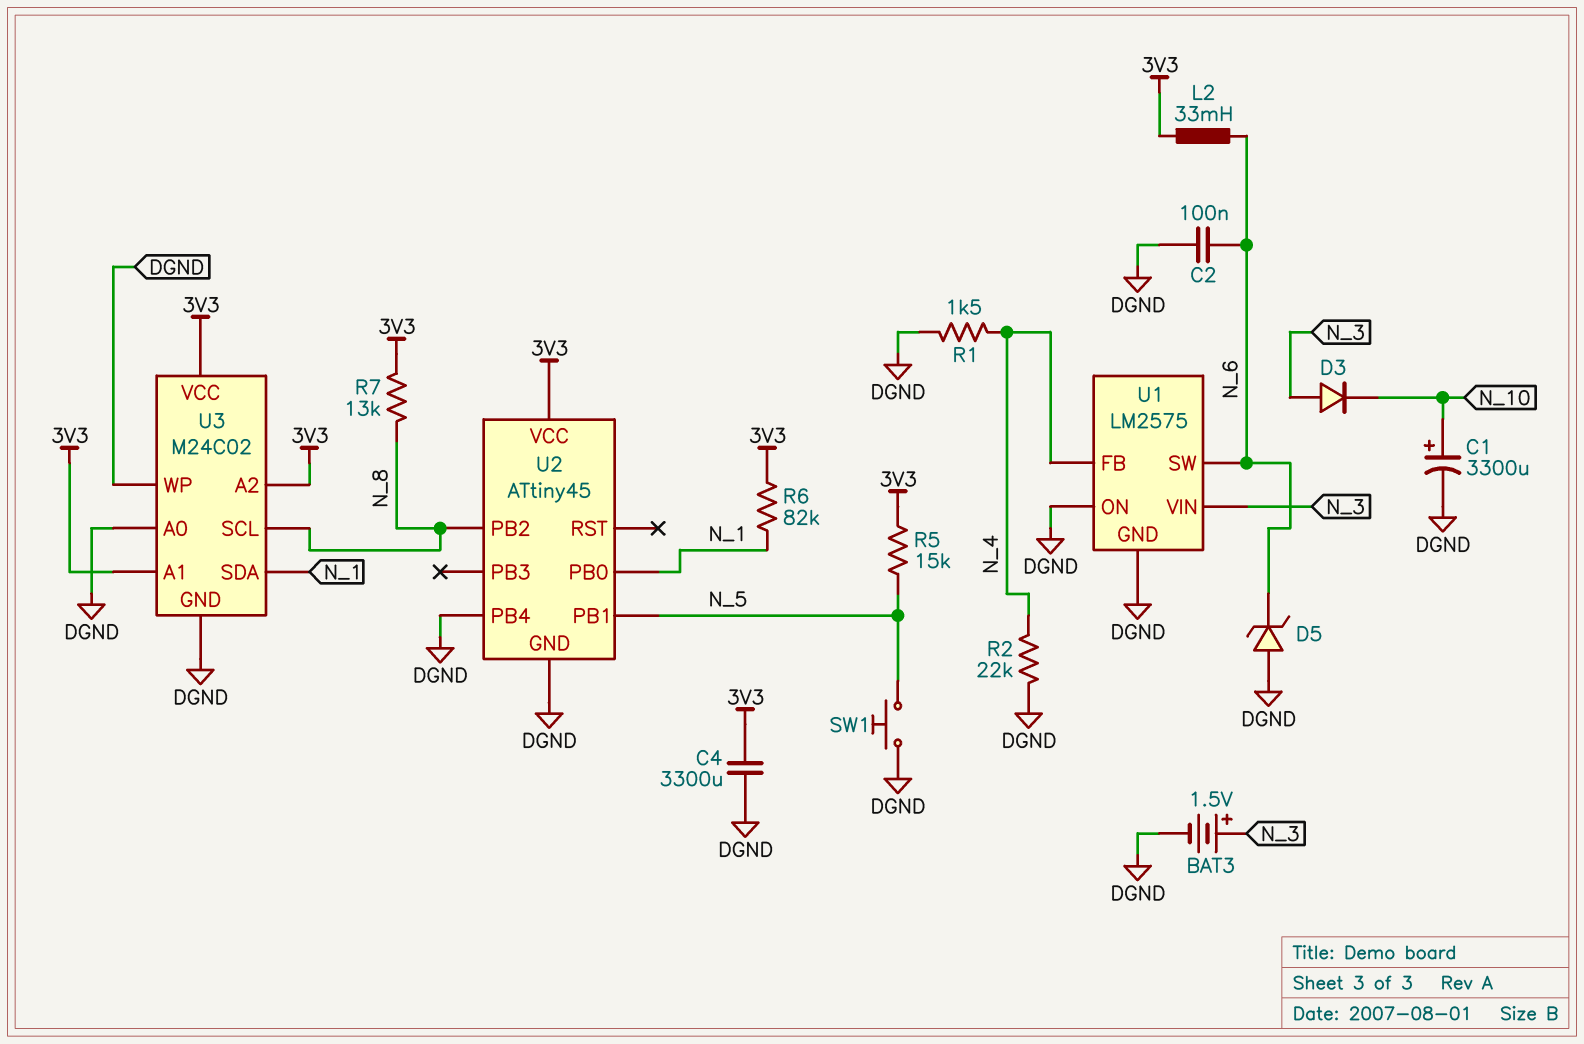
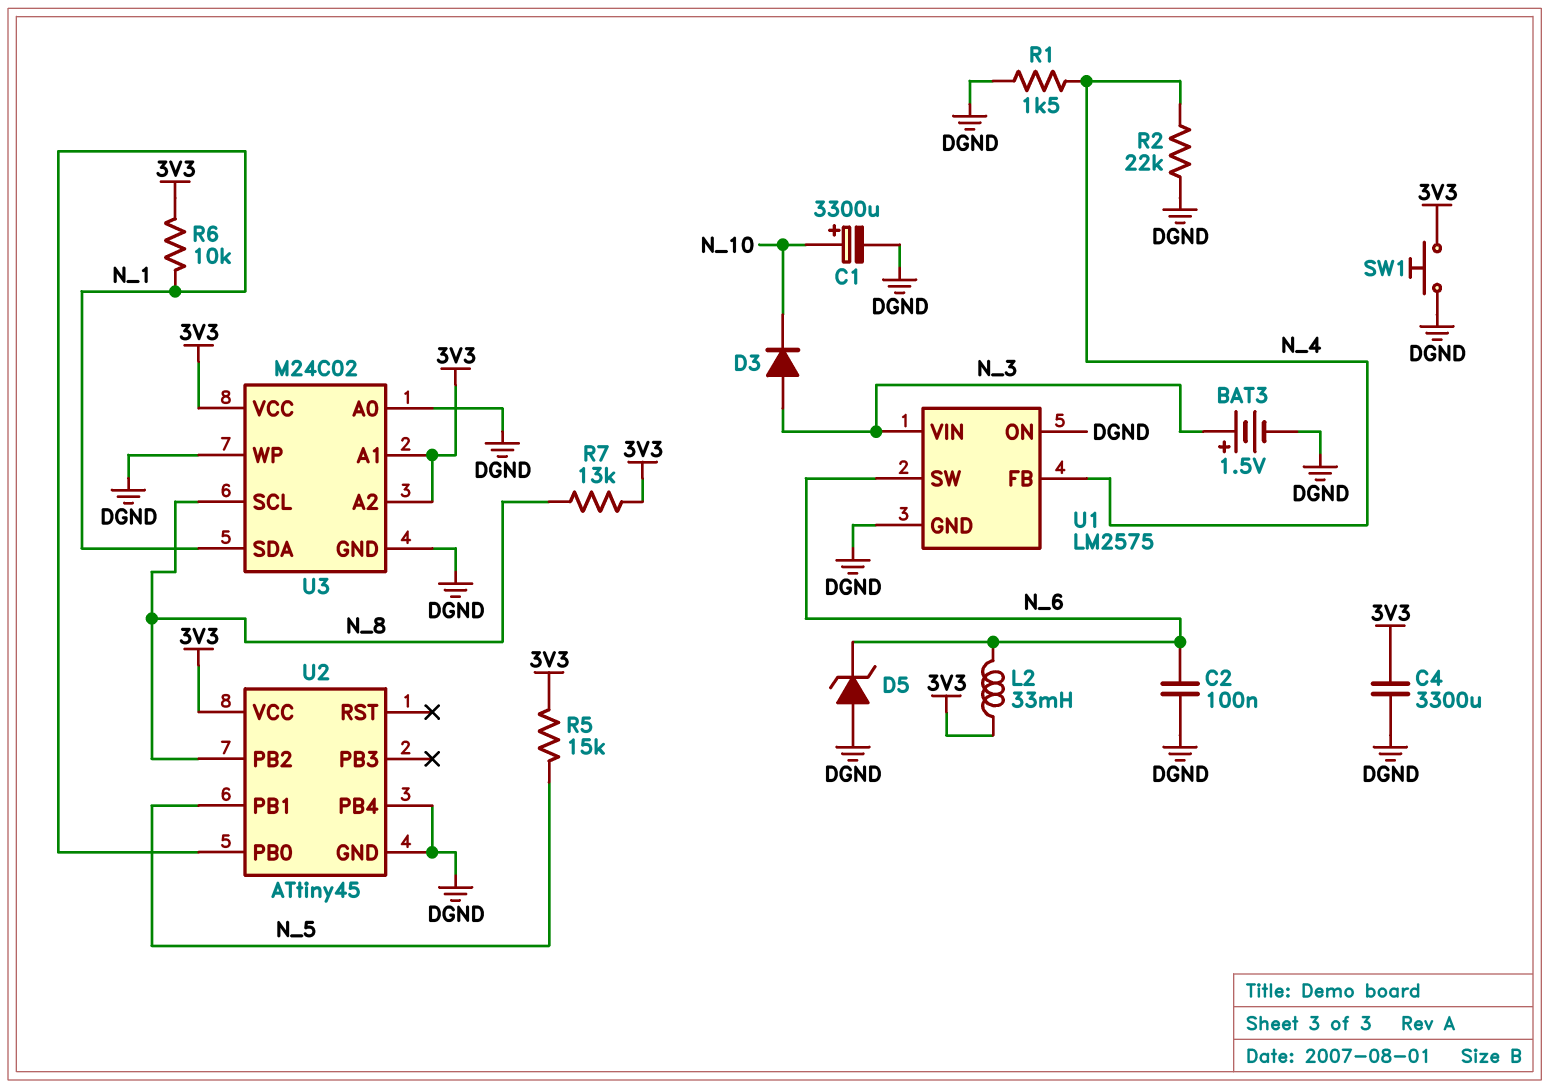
R6: 82k (3V3, N_1) -> 10k (3V3, N_1)
SW1: button (DGND, N_5) -> button (3V3, DGND)

